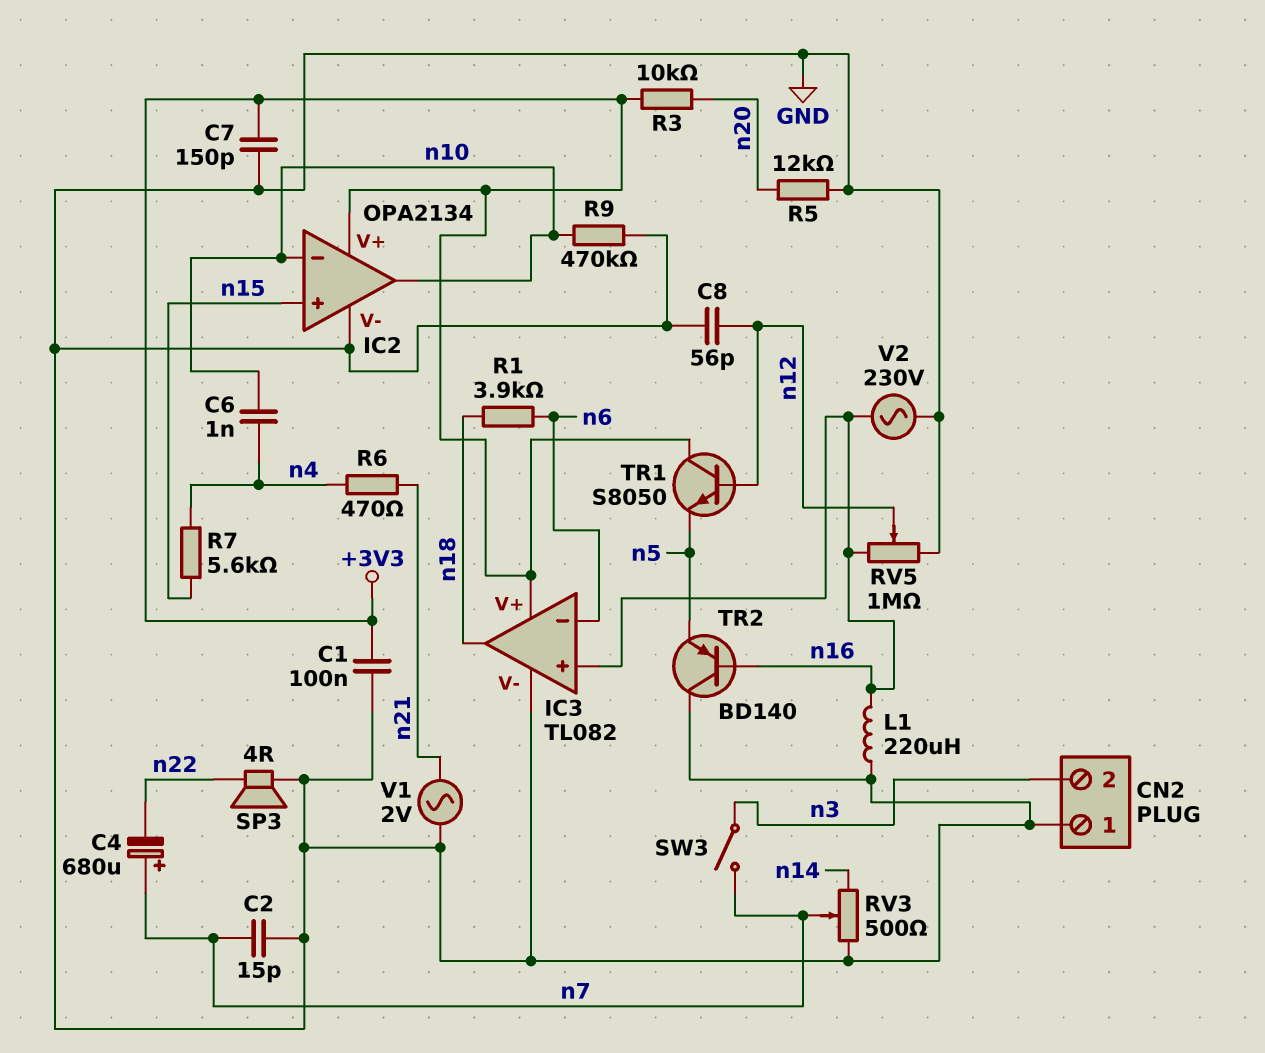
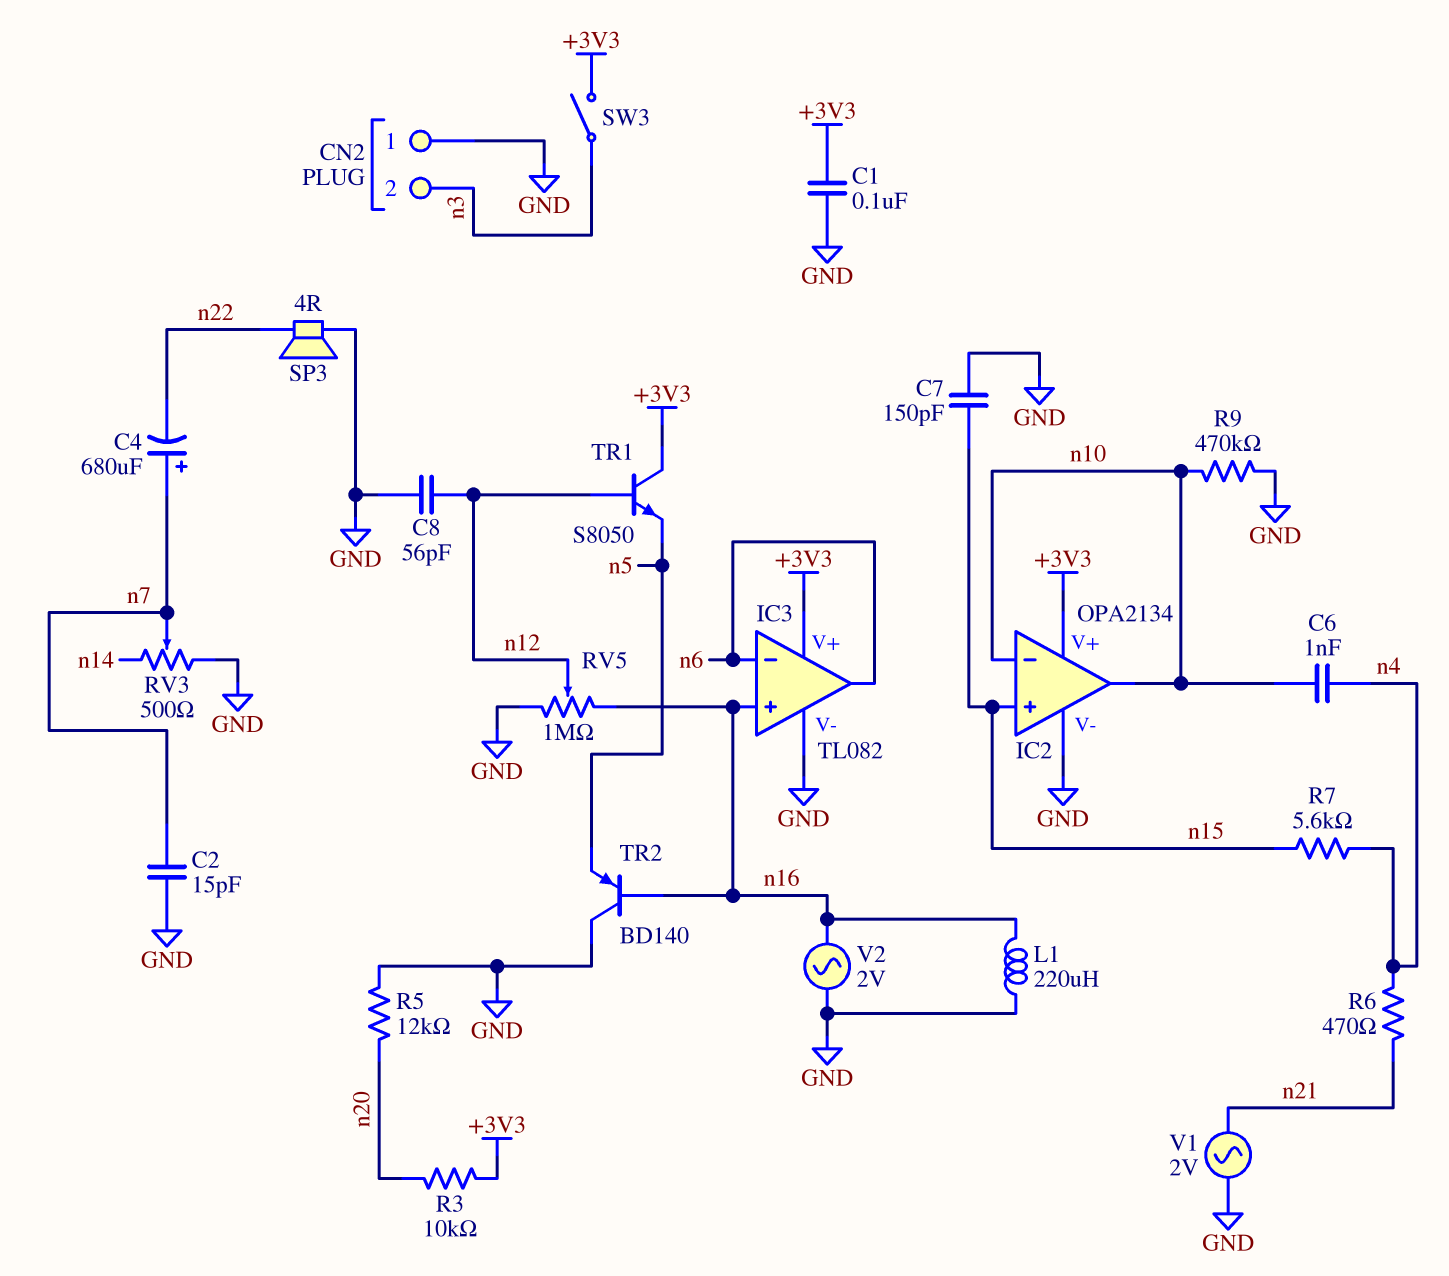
C7: 150pF (+3V3, GND) -> 150pF (GND, n15)
IC3 pin out: n18 -> n6
R1: 3.9k (n6, n18) -> none
SW3: switch (n3, n7) -> switch (+3V3, n3)
V2: AC 230V (GND, n16) -> AC 2V (GND, n16)

